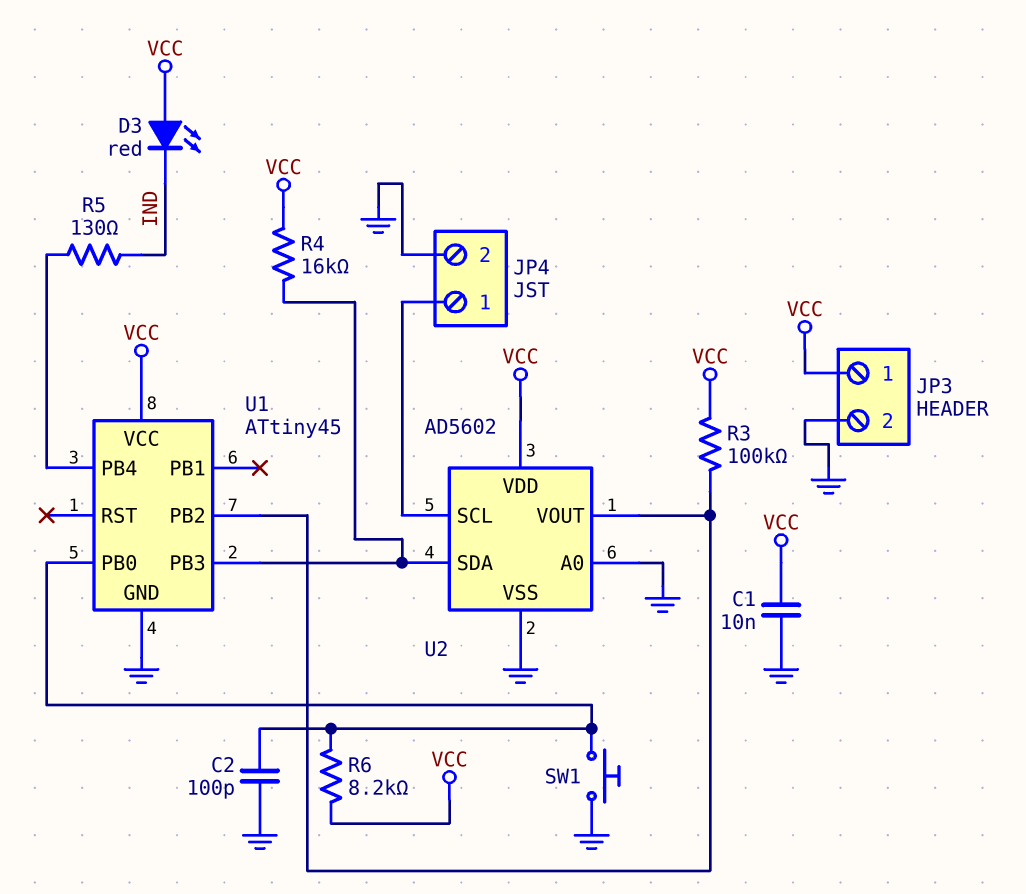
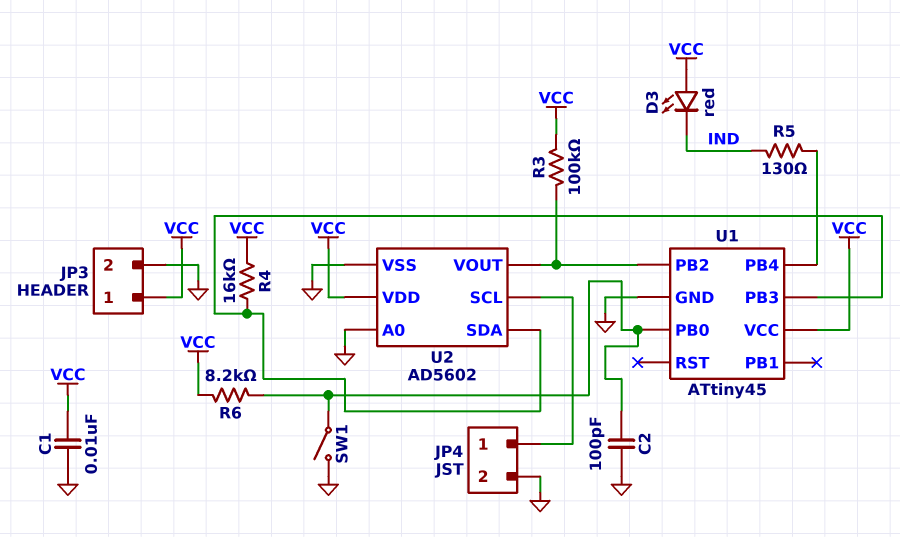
SW1: button (GND, U1/PB0) -> switch (GND, U1/PB0)

